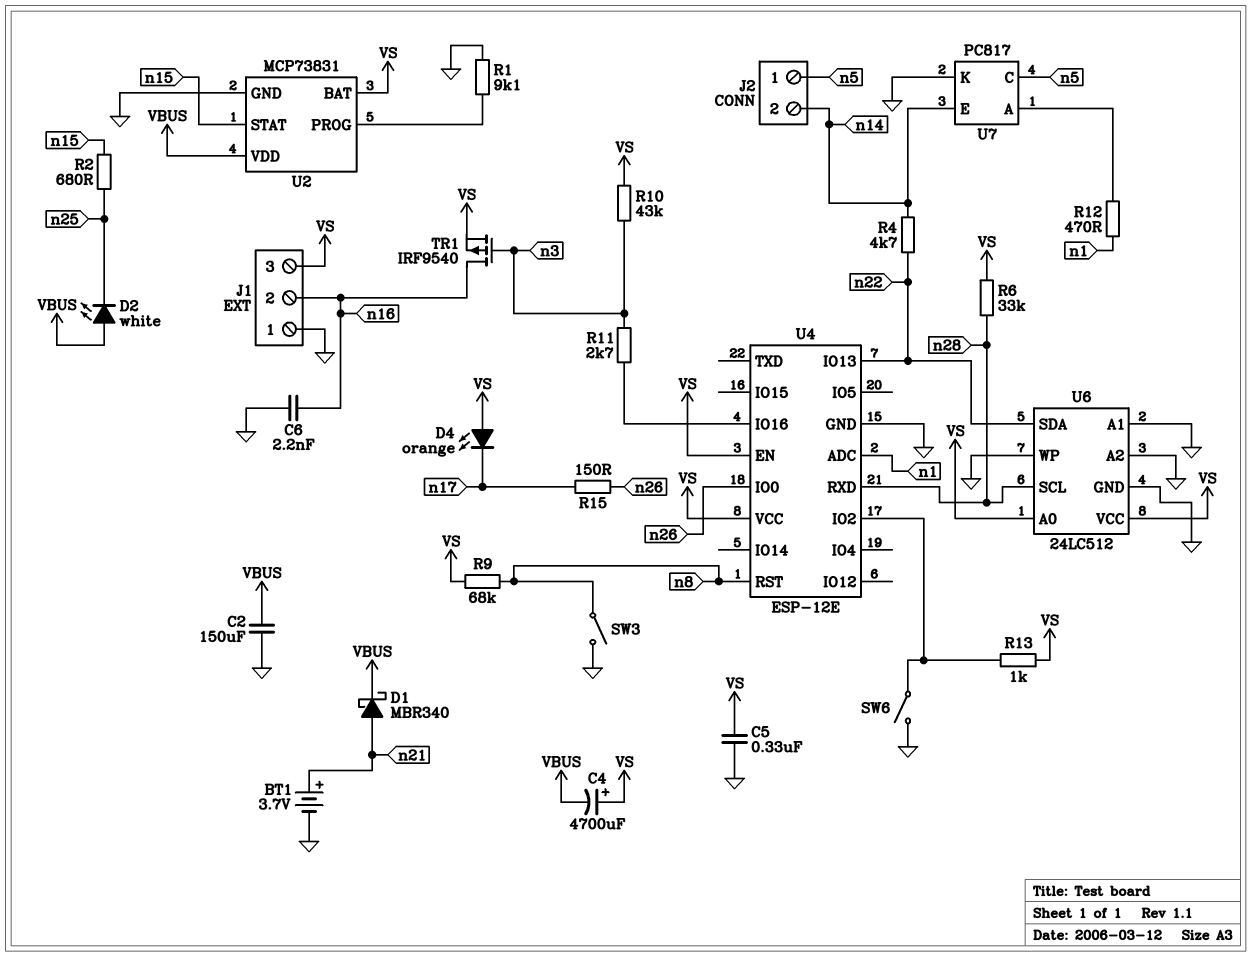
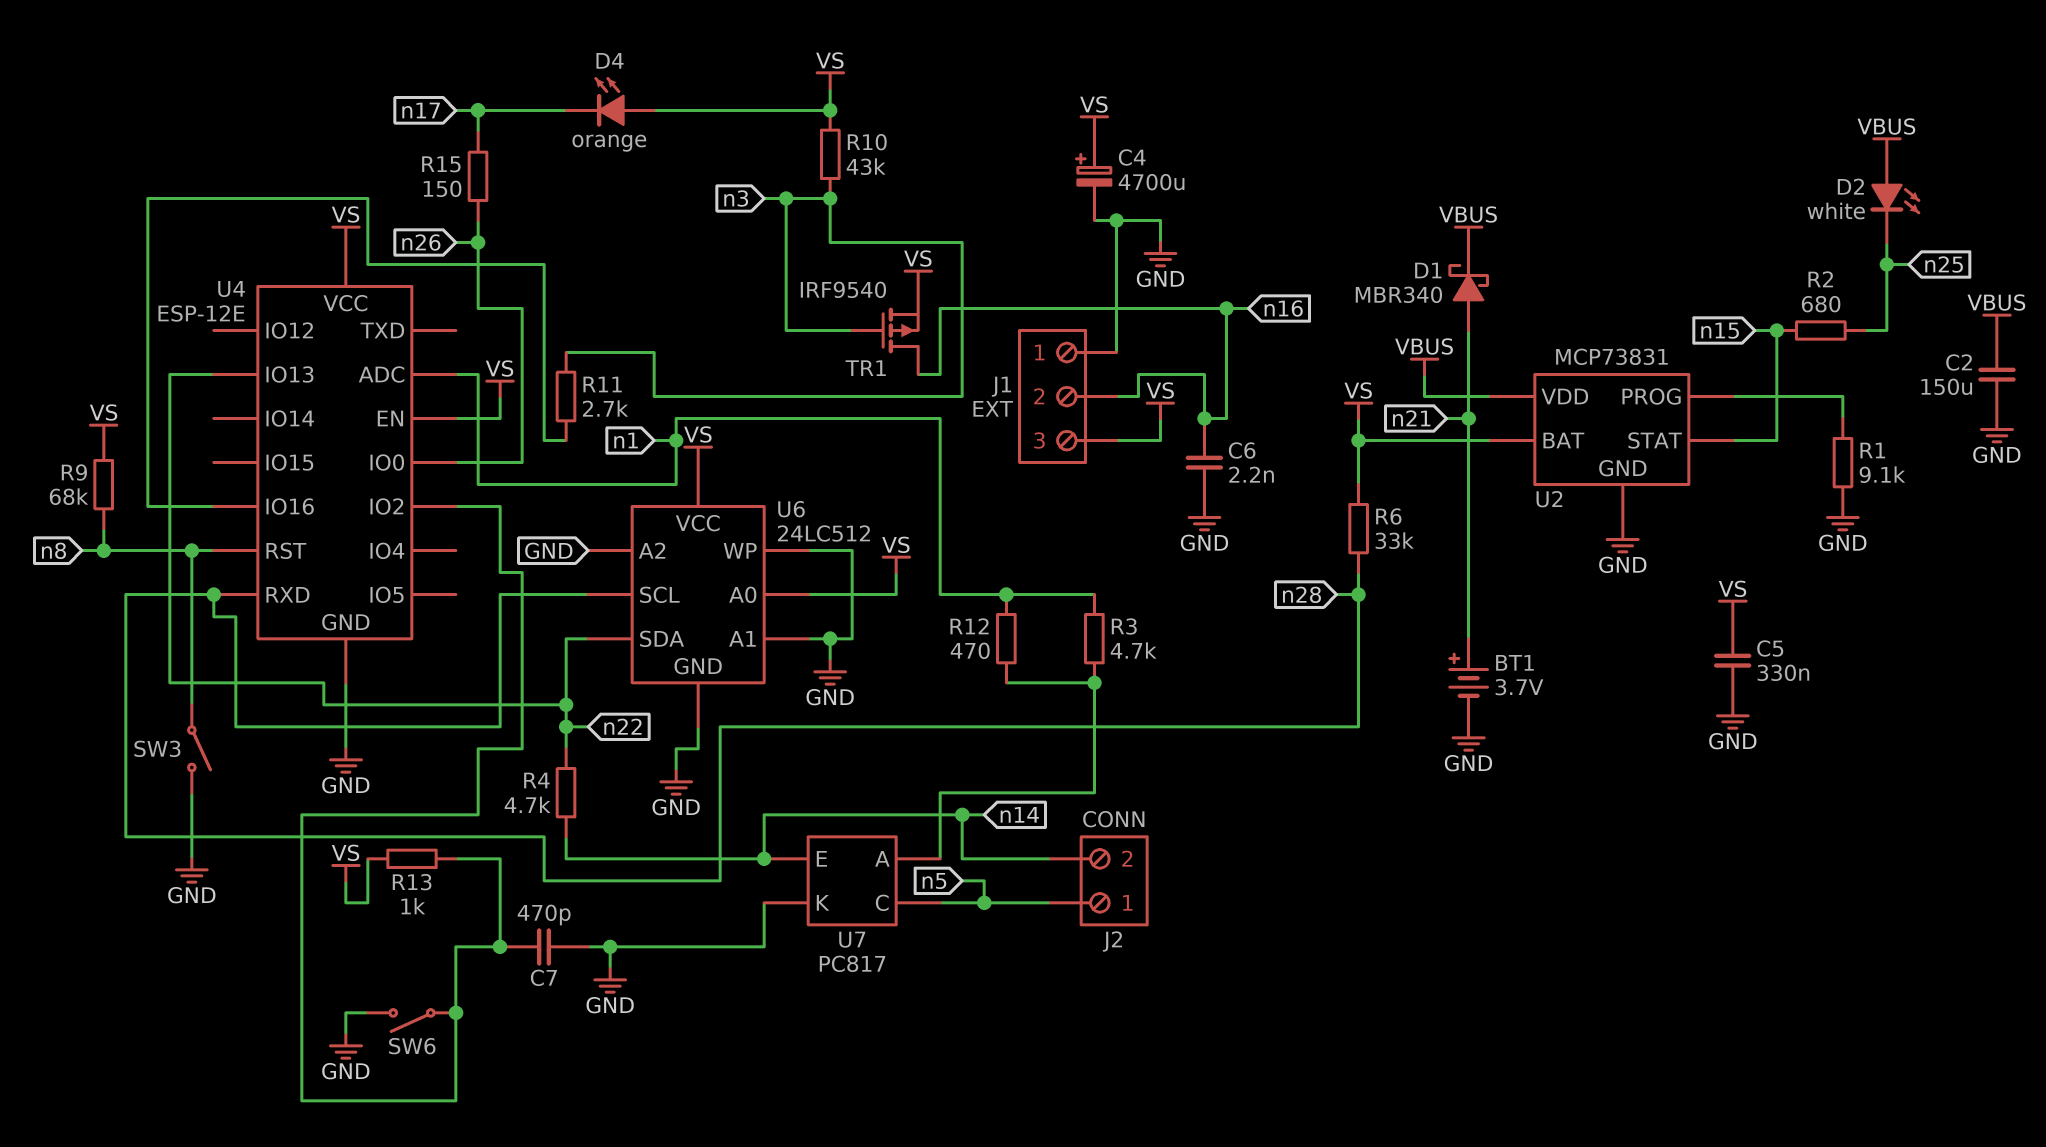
C4: 4700uF (plus VS, minus VBUS) -> 4700uF (plus VS, minus GND)
C7: none -> 470pF (GND, U4/IO2)
R3: none -> 4.7k (U7/A, n1)

